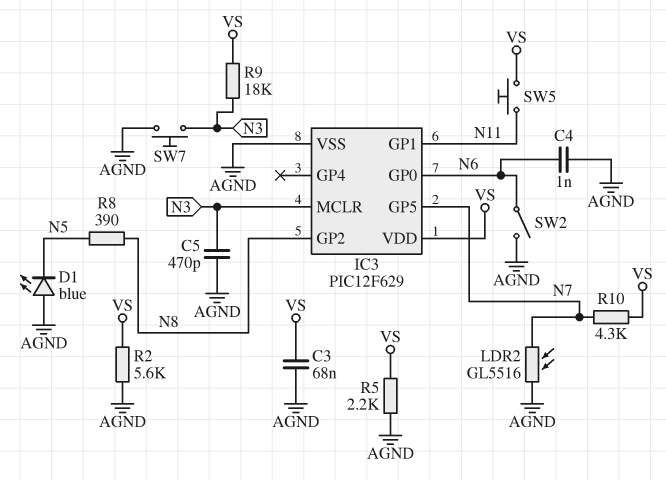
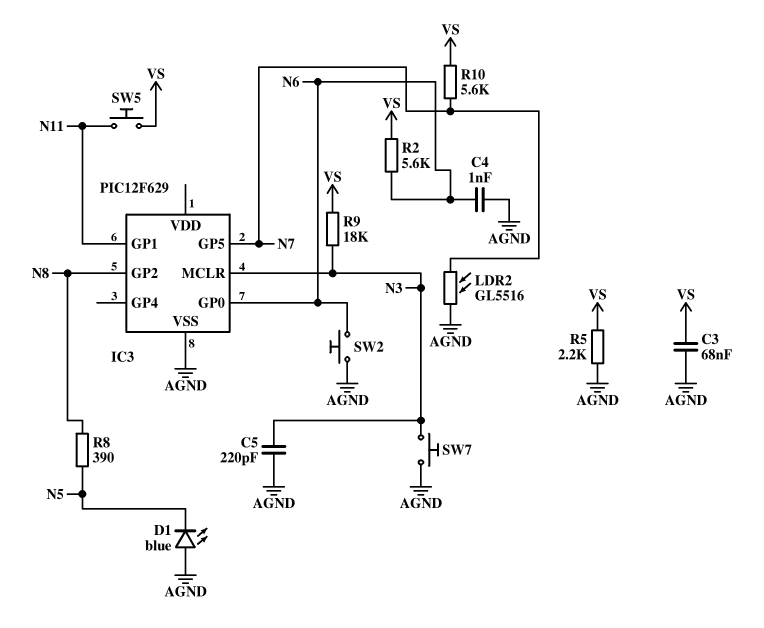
C5: 470pF (AGND, N3) -> 220pF (AGND, N3)
IC3 pin VDD: VS -> none
R2: 5.6k (AGND, VS) -> 5.6k (N6, VS)
R10: 4.3k (N7, VS) -> 5.6k (N7, VS)
SW2: switch (AGND, N6) -> button (AGND, N6)

